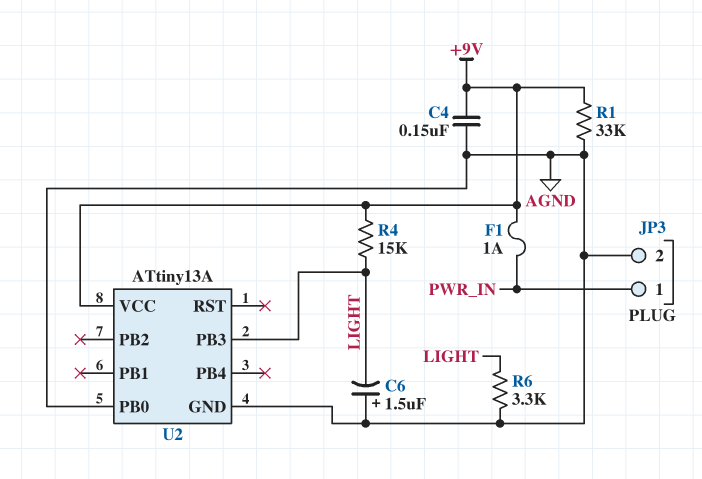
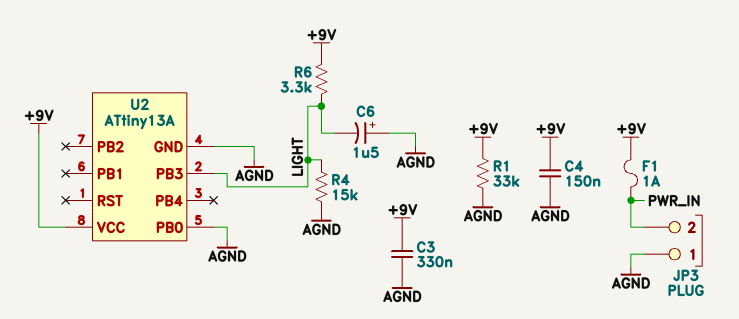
C3: none -> 330nF (+9V, AGND)
JP3 pin 1: PWR_IN -> AGND
JP3 pin 2: AGND -> PWR_IN
R4: 15k (+9V, LIGHT) -> 15k (AGND, LIGHT)
R6: 3.3k (AGND, LIGHT) -> 3.3k (+9V, LIGHT)

